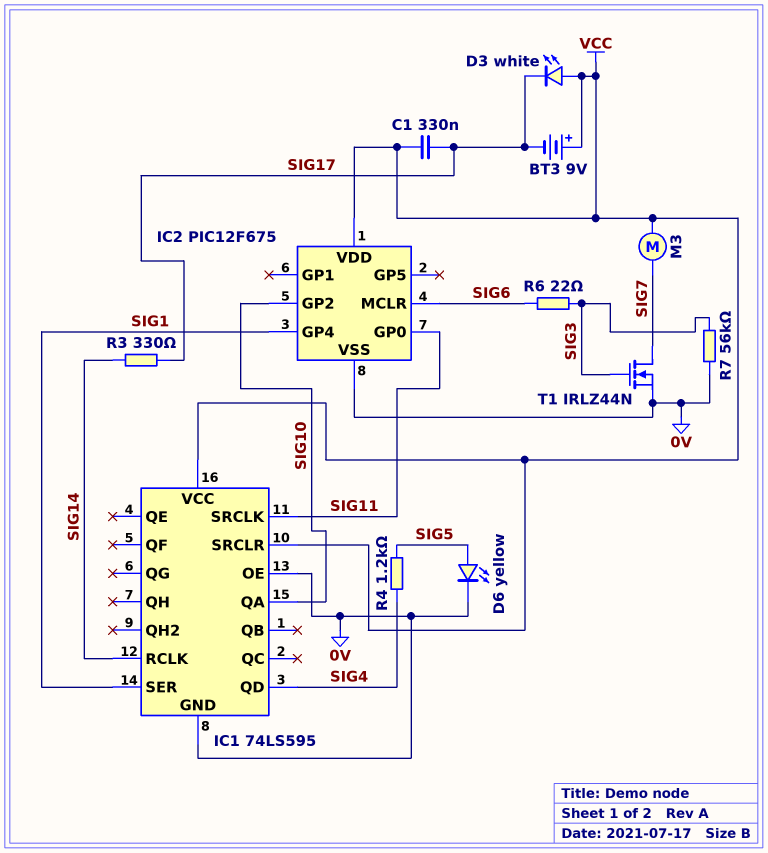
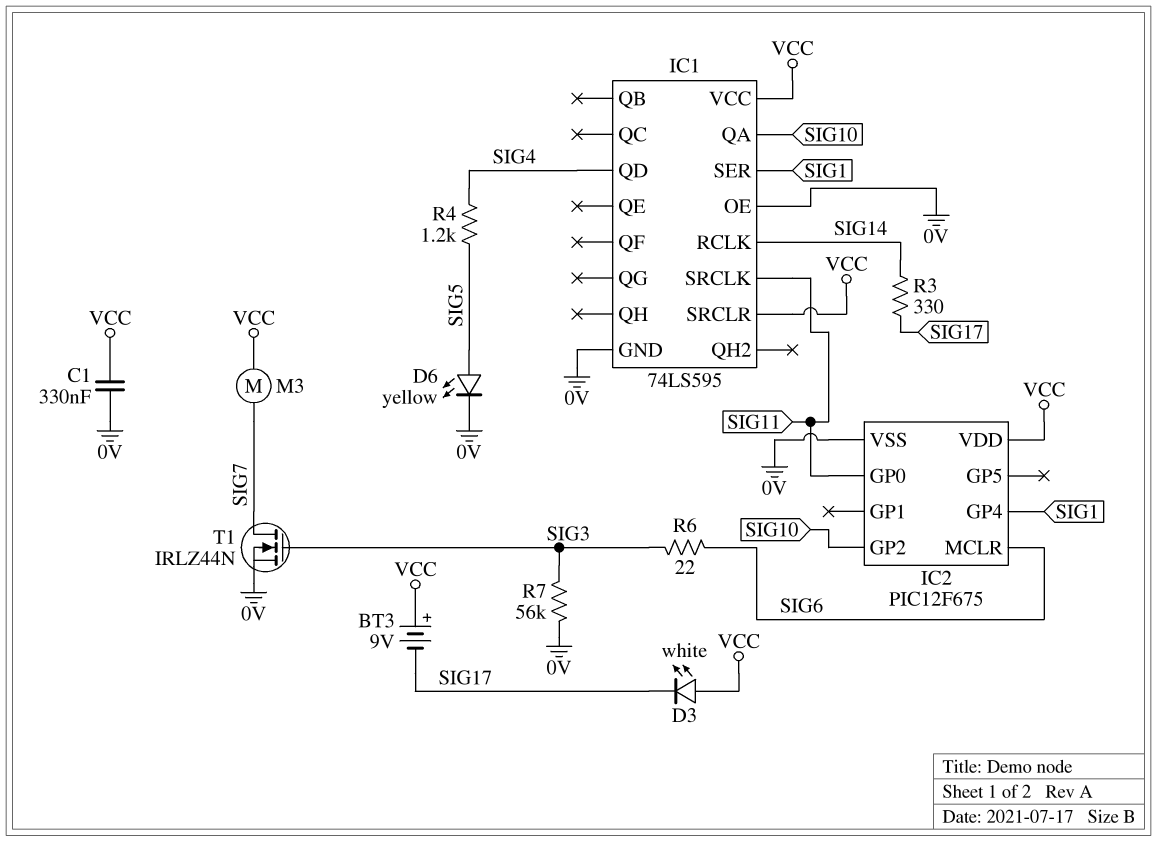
C1: 330nF (SIG17, VCC) -> 330nF (0V, VCC)

